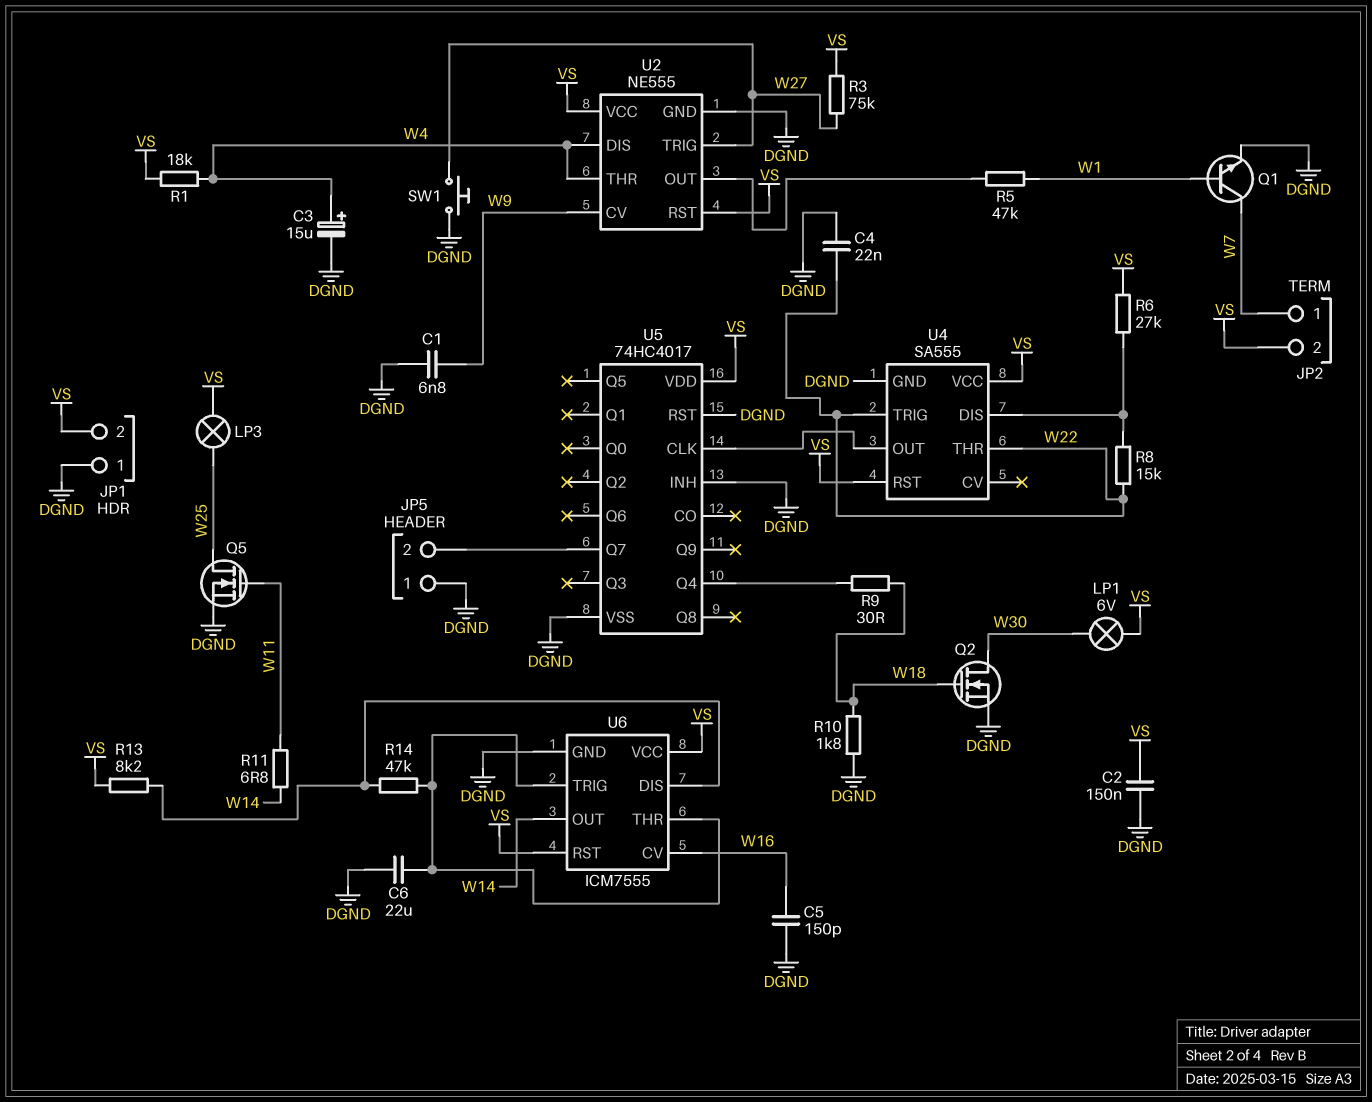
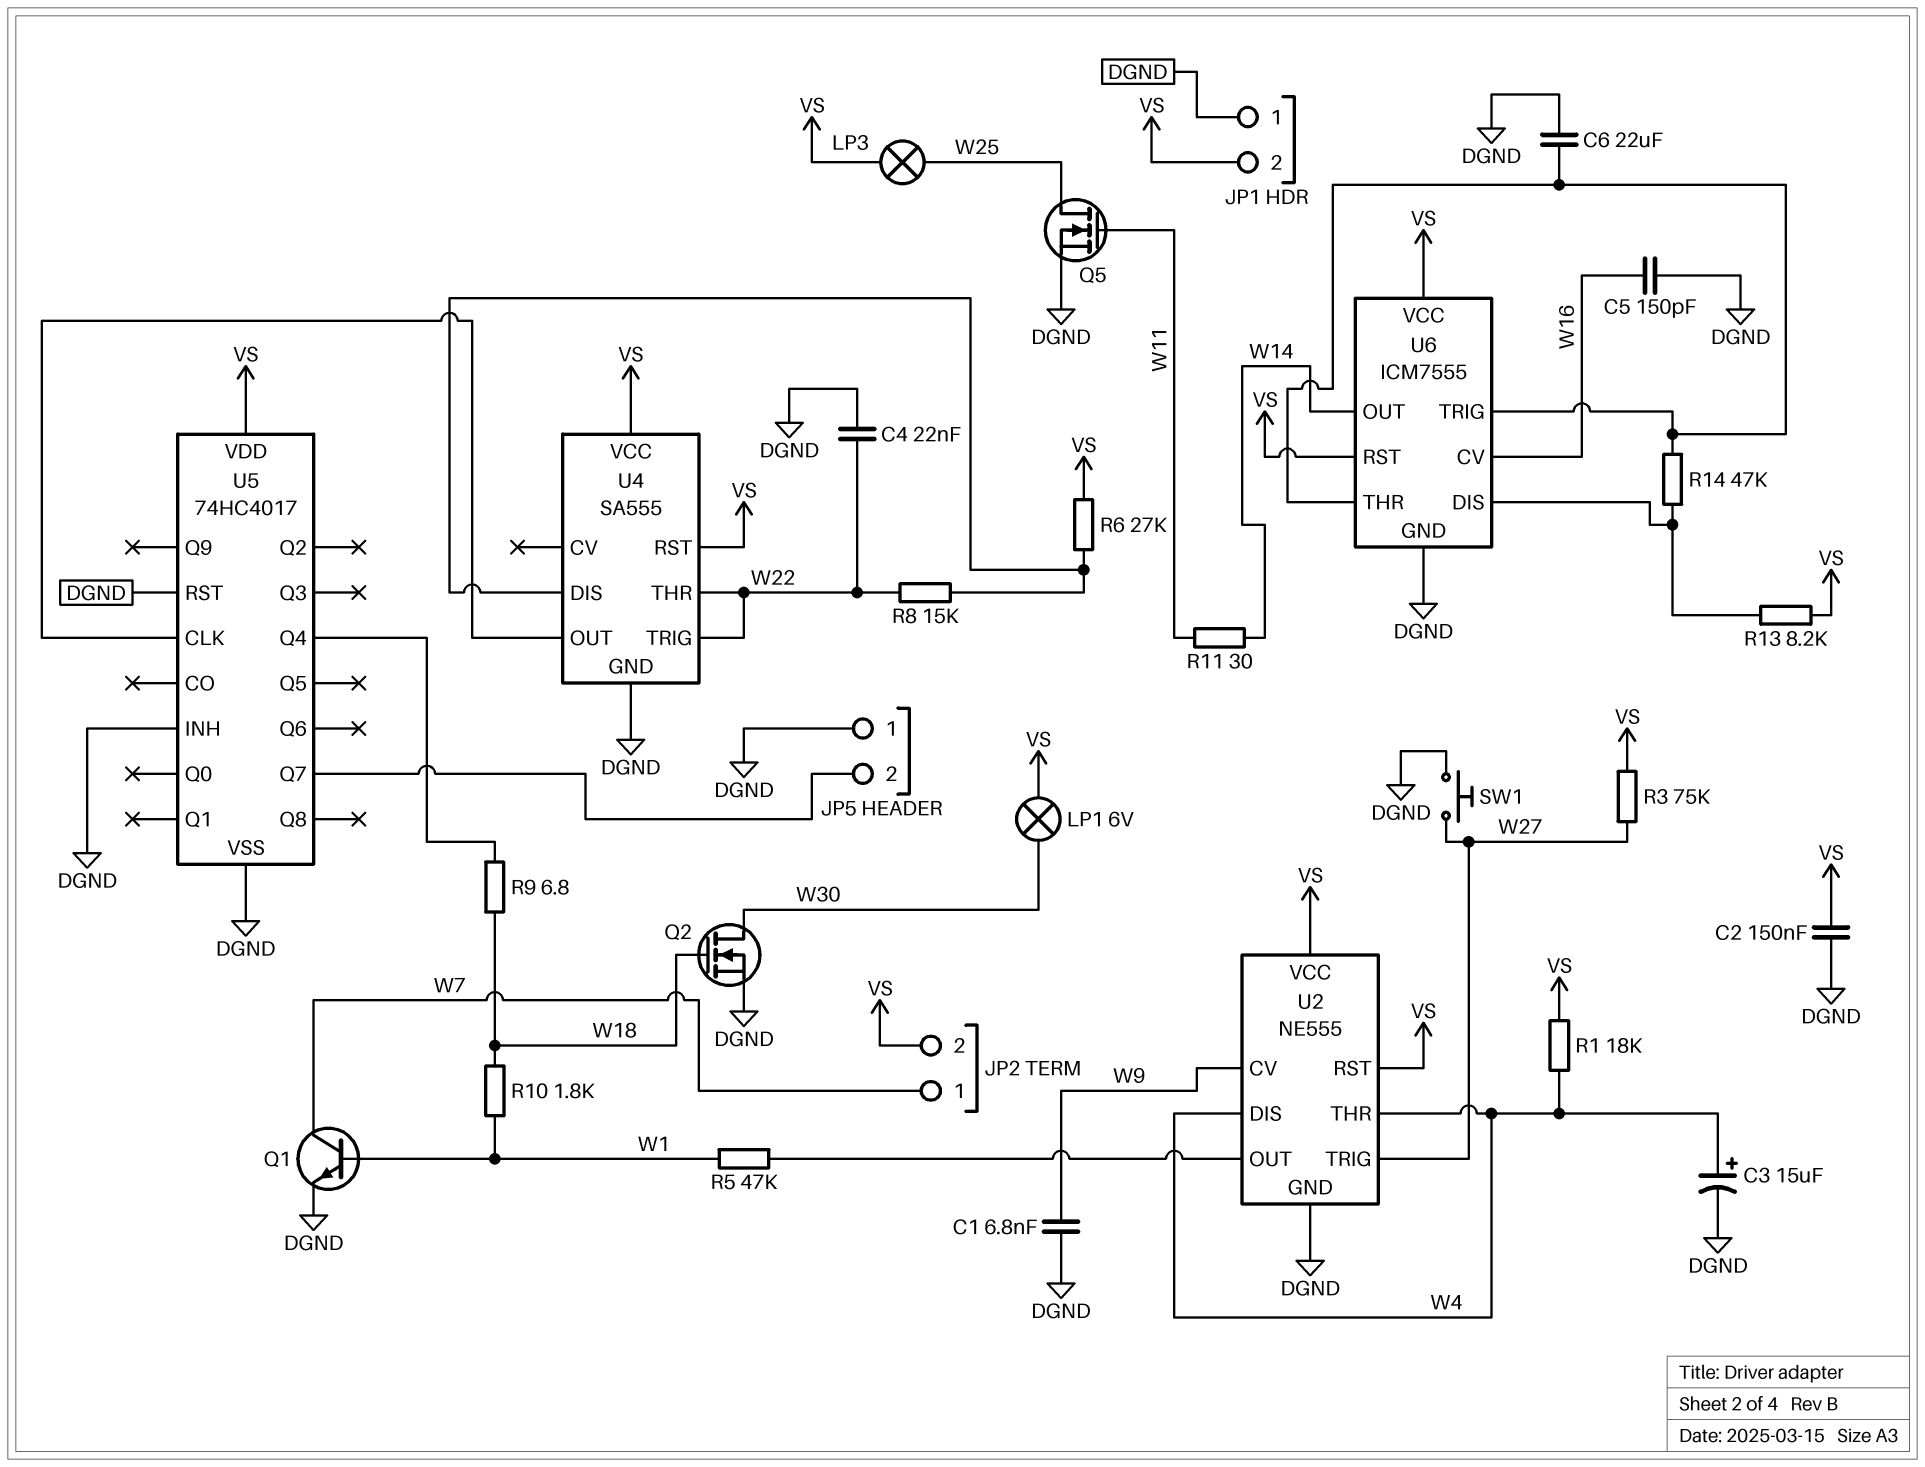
R9: 30 (U5/Q4, W18) -> 6.8 (U5/Q4, W18)
R10: 1.8k (DGND, W18) -> 1.8k (W1, W18)
R11: 6.8 (W11, W14) -> 30 (W11, W14)

